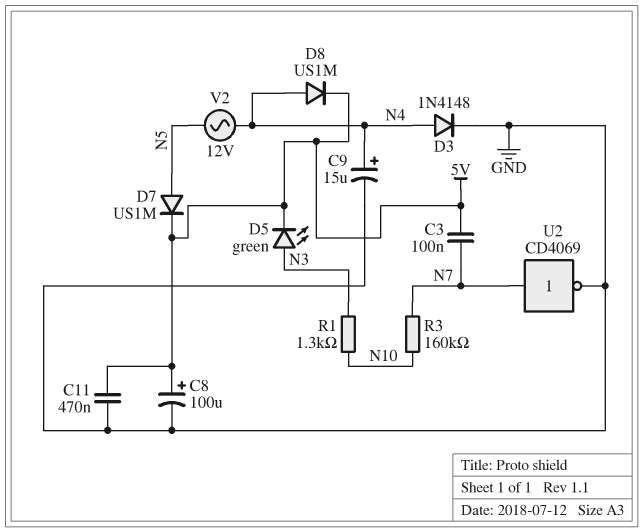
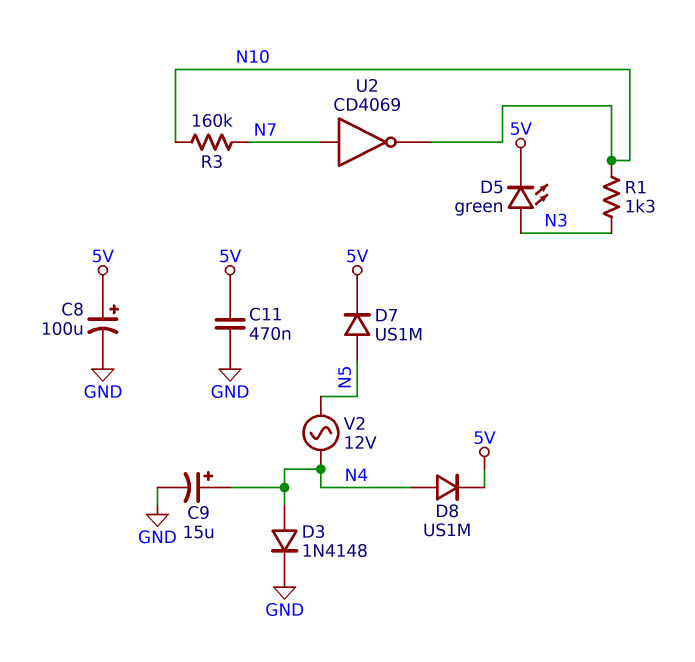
C3: 100nF (5V, N7) -> none
U2: NOT CD4069 (in N7, out GND) -> NOT CD4069 (in N7, out N10)

